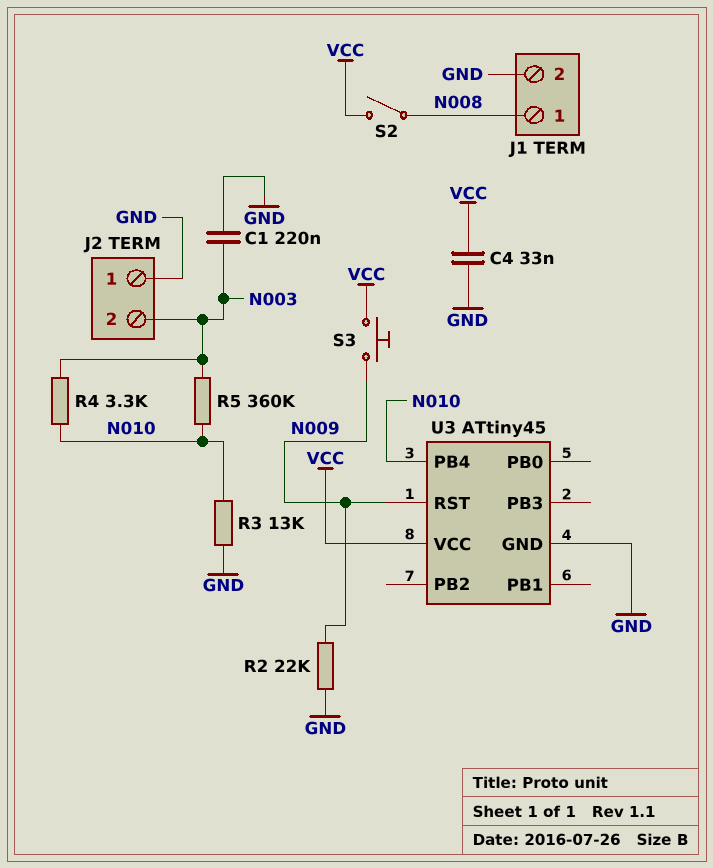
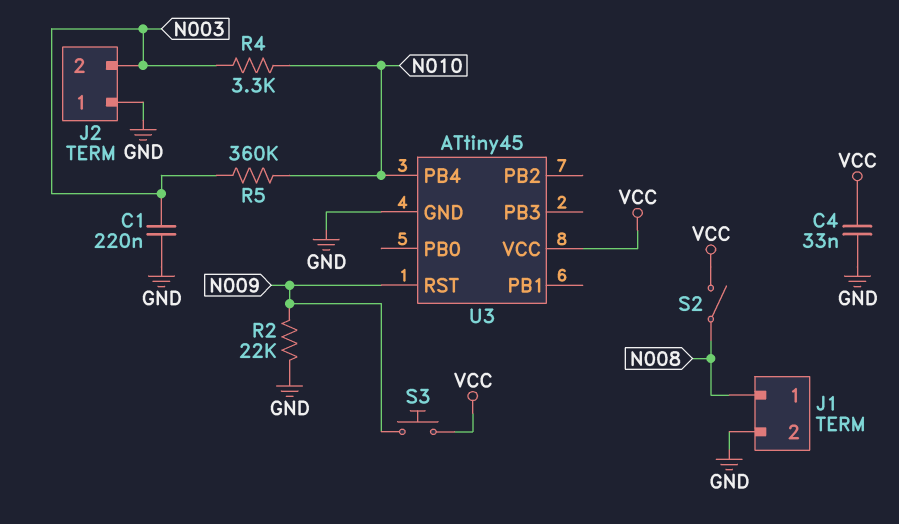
R3: 13k (GND, N010) -> none

